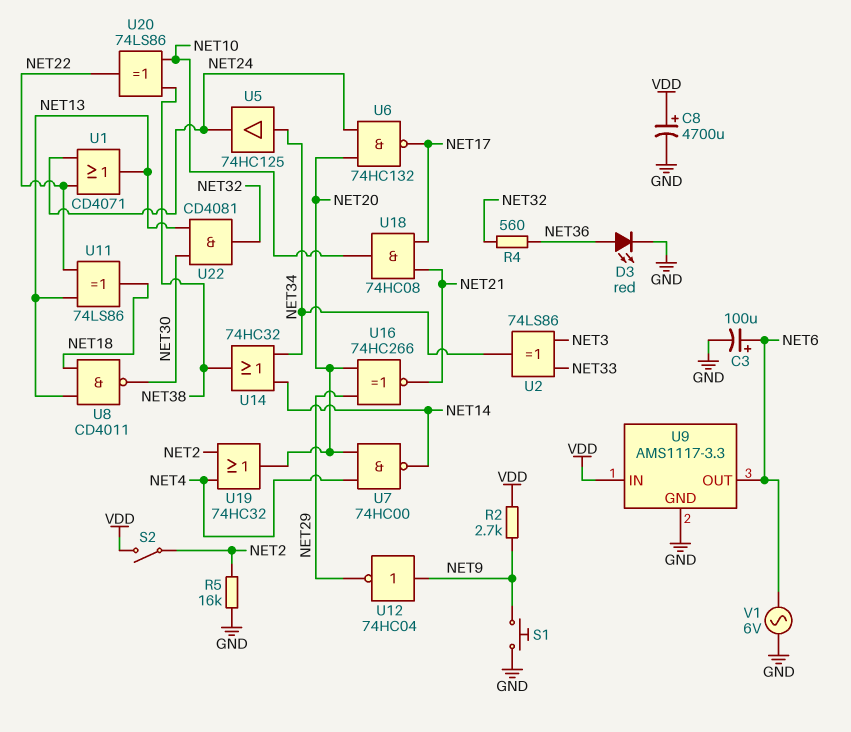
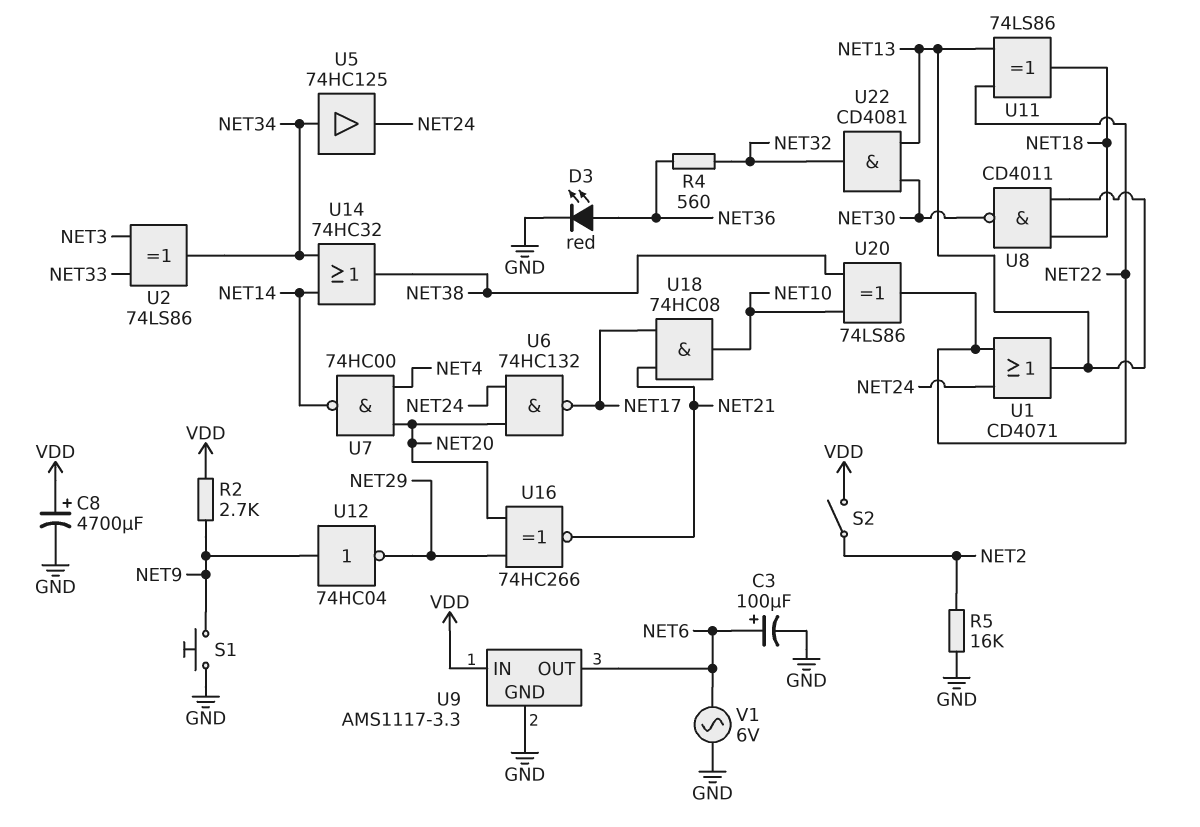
U19: OR 74HC32 (in NET2, in NET4, out NET20) -> none

